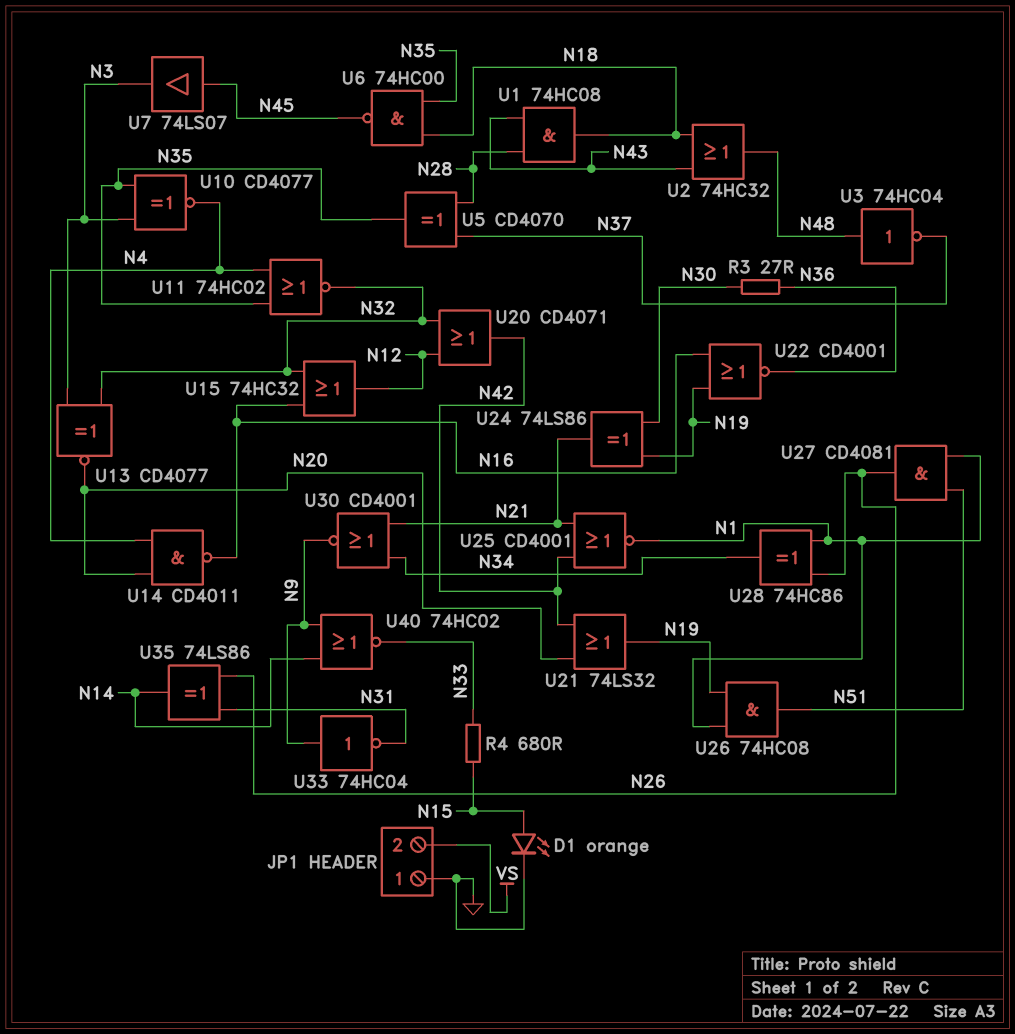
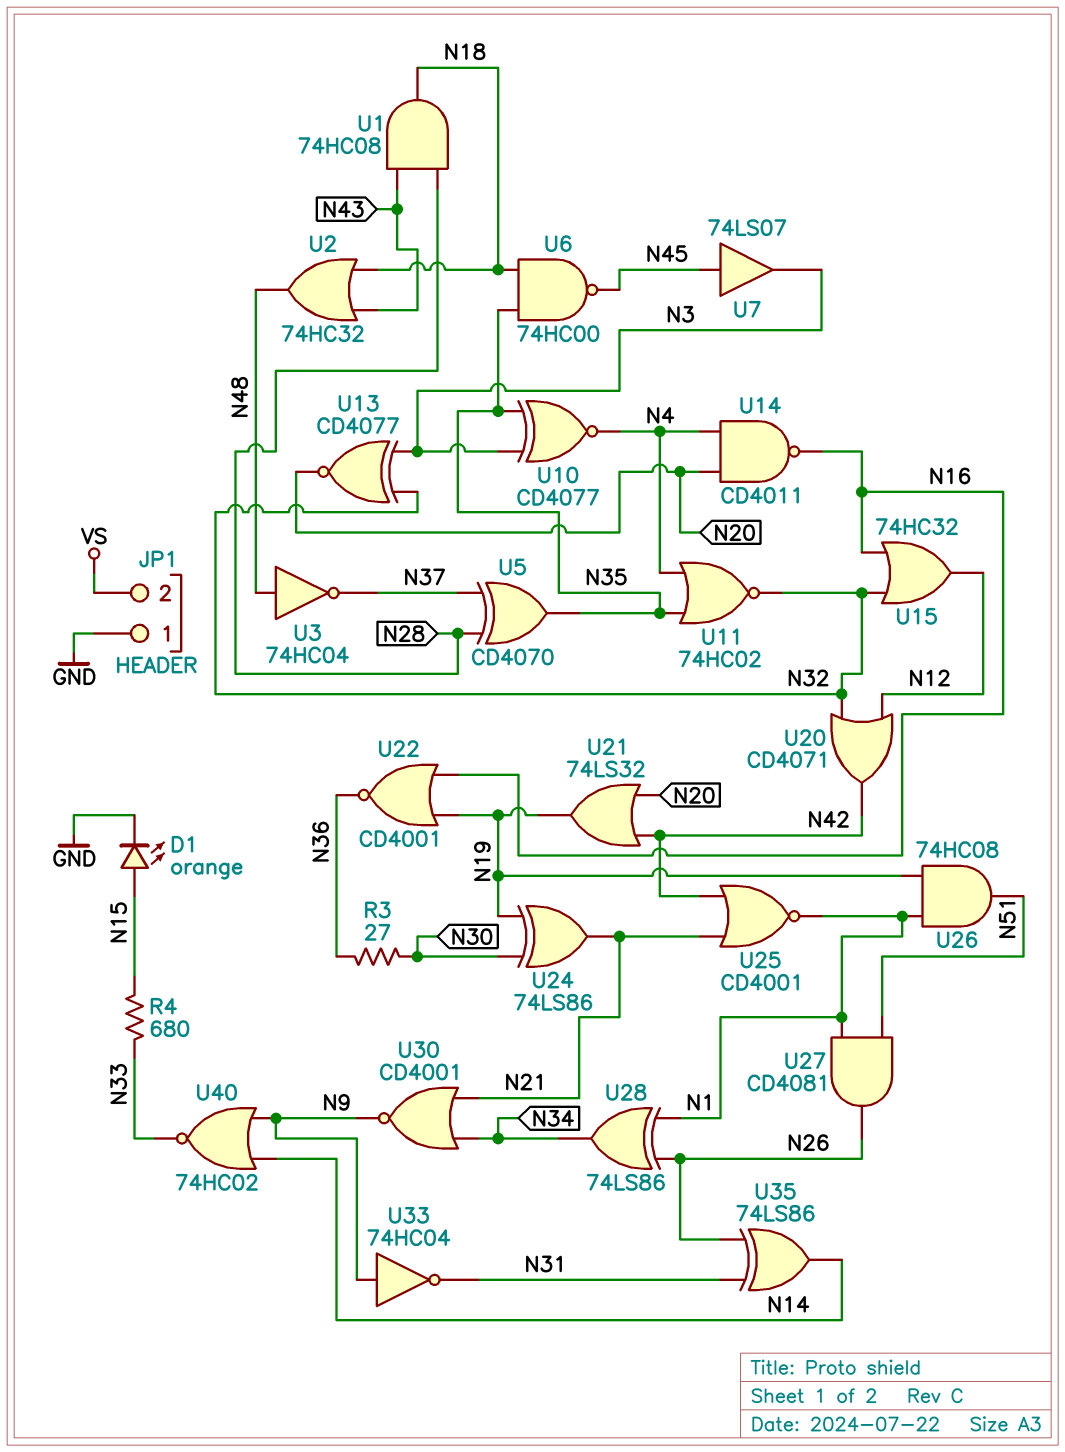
U28: XOR 74HC86 (in N1, in N26, out N34) -> XOR 74LS86 (in N1, in N26, out N34)

